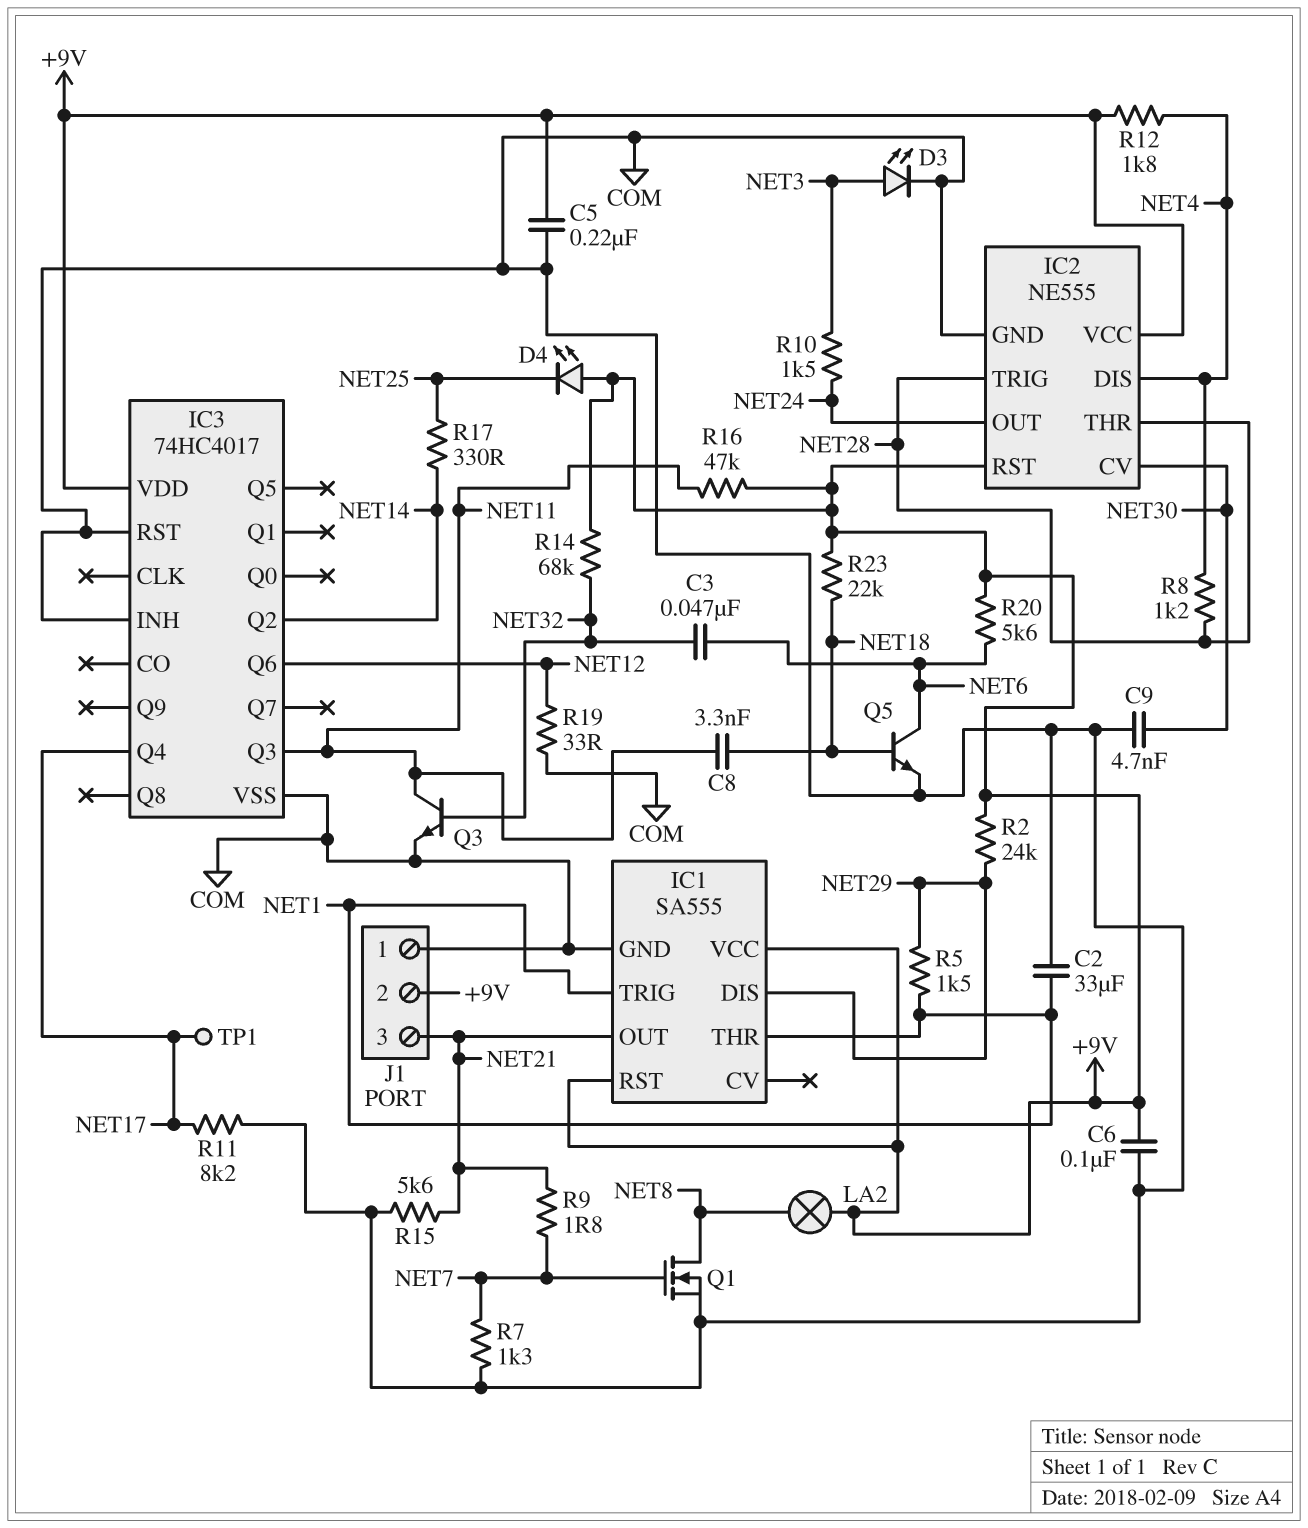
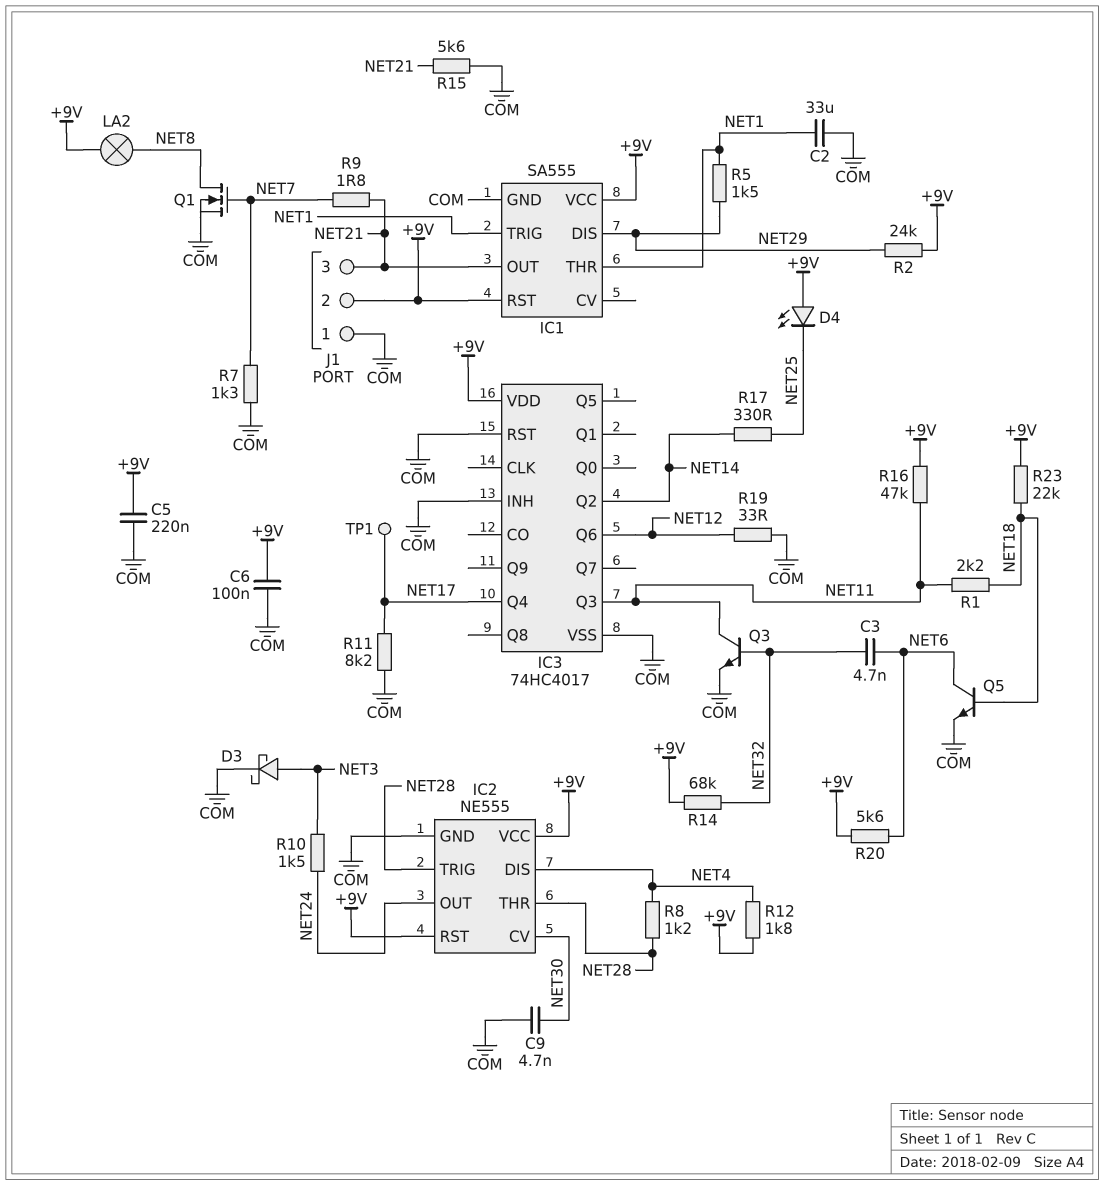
C3: 47nF (NET6, NET32) -> 4.7nF (NET6, NET32)
C8: 3.3nF (NET11, NET18) -> none
D3: LED (A NET3, K COM) -> schottky (A NET3, K COM)
R1: none -> 2.2k (NET11, NET18)

